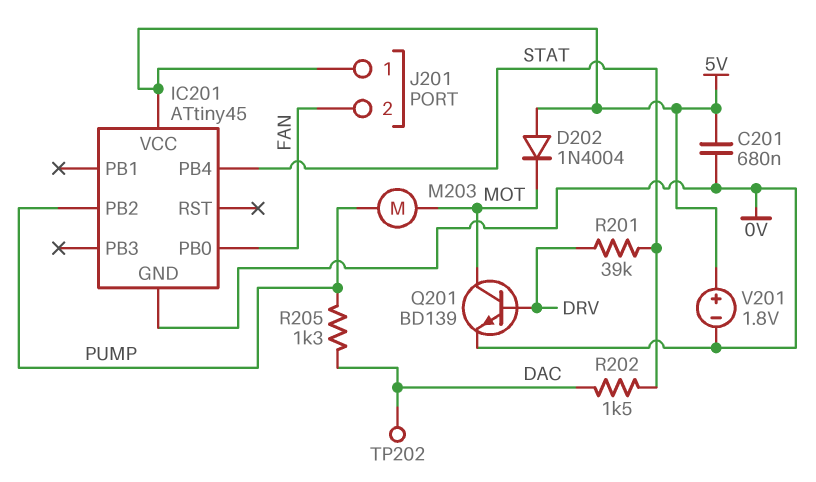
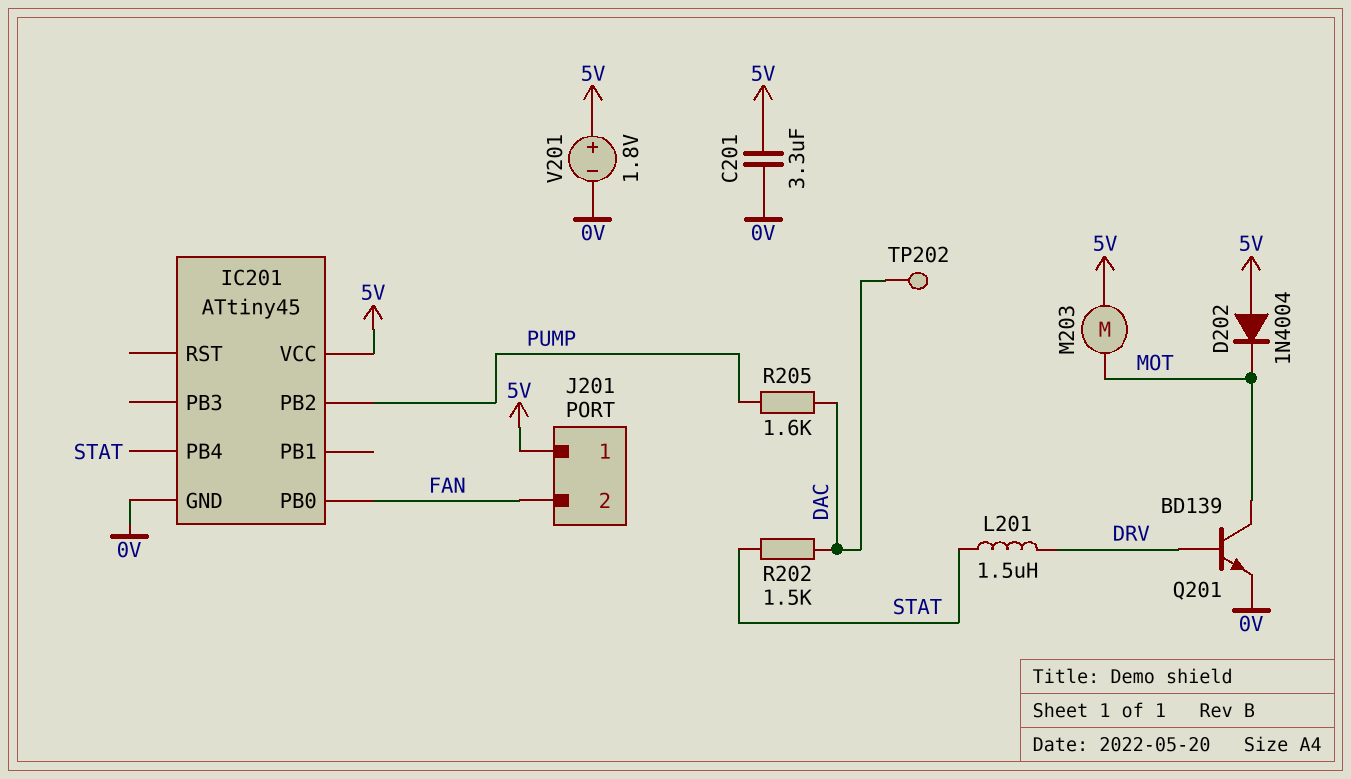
C201: 680nF (0V, 5V) -> 3.3uF (0V, 5V)
L201: none -> 1.5uH (DRV, STAT)
M203: motor (MOT, PUMP) -> motor (5V, MOT)
R201: 39k (DRV, STAT) -> none
R205: 1.3k (DAC, PUMP) -> 1.6k (DAC, PUMP)

